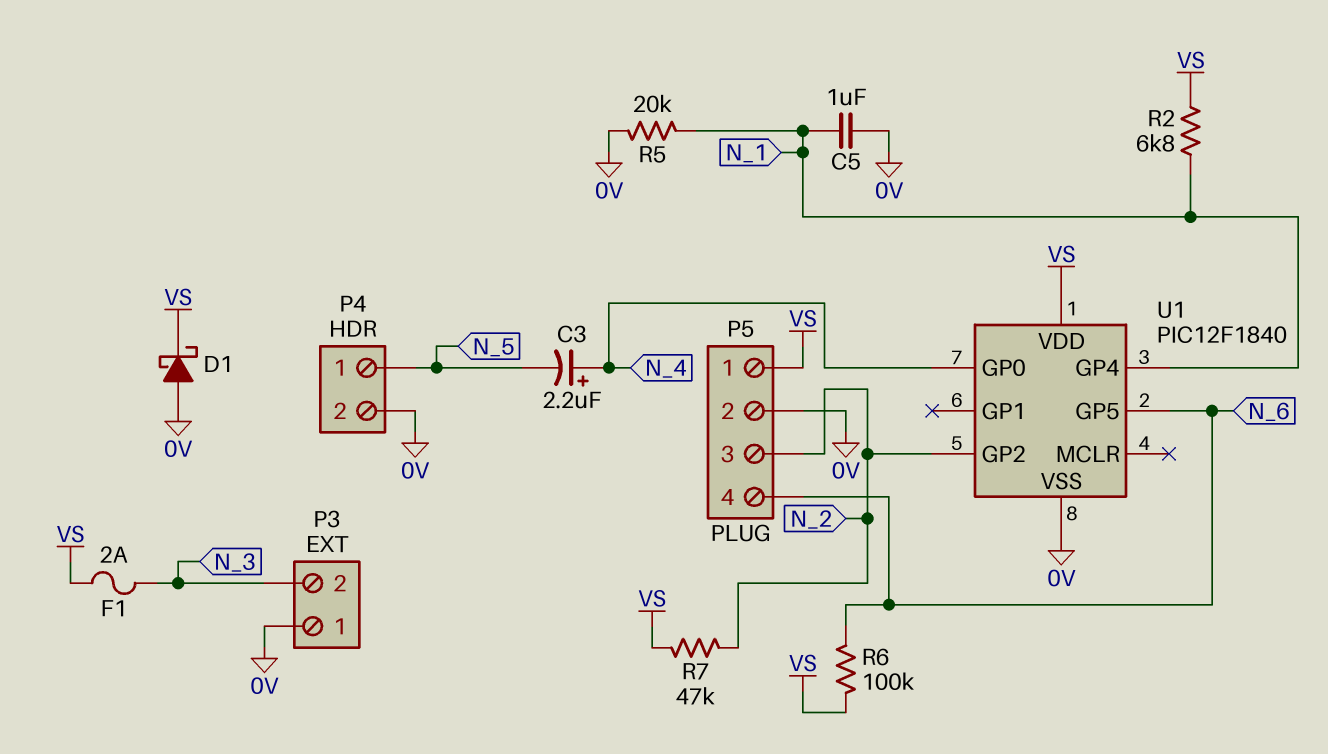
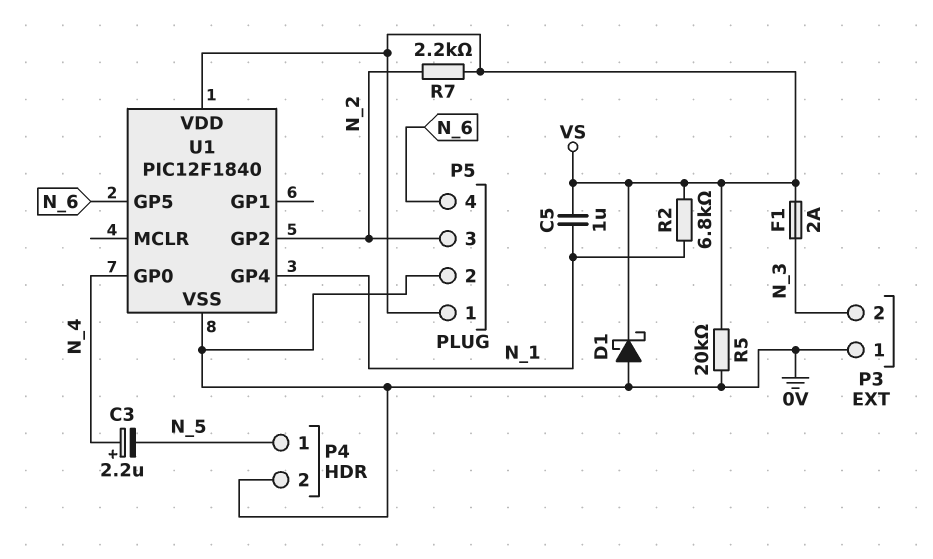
C5: 1uF (0V, N_1) -> 1uF (N_1, VS)
R5: 20k (0V, N_1) -> 20k (0V, VS)
R6: 100k (N_6, VS) -> none
R7: 47k (N_2, VS) -> 2.2k (N_2, VS)

